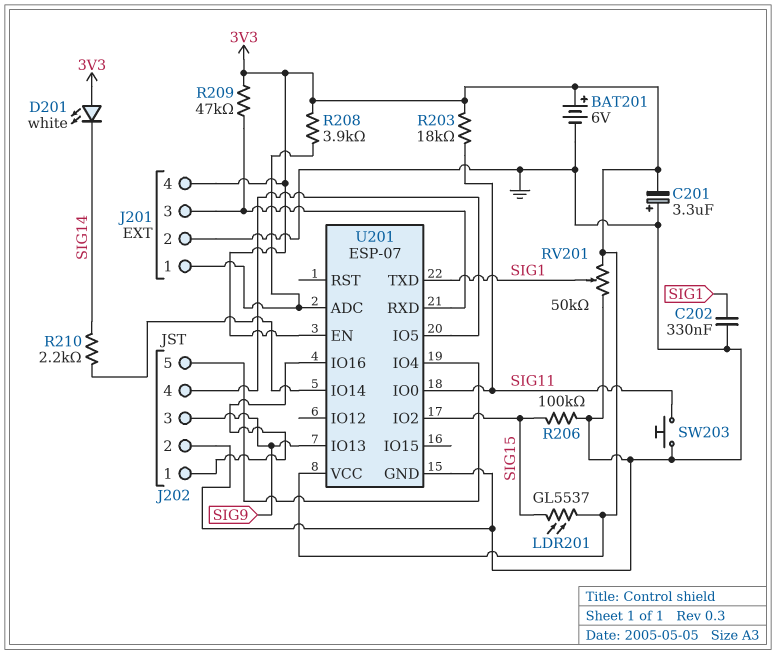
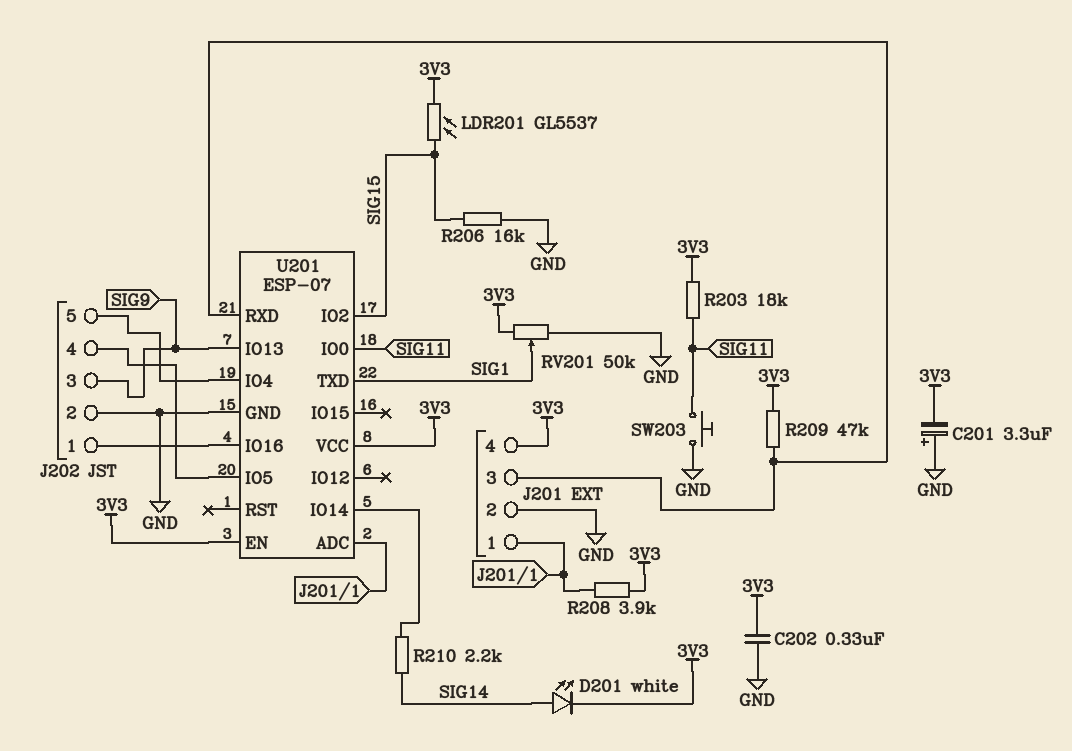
BAT201: 6V (plus 3V3, minus GND) -> none
C202: 330nF (GND, SIG1) -> 330nF (3V3, GND)
D201: LED white (A 3V3, K SIG14) -> LED white (A SIG14, K 3V3)
R206: 100k (GND, SIG15) -> 16k (GND, SIG15)

